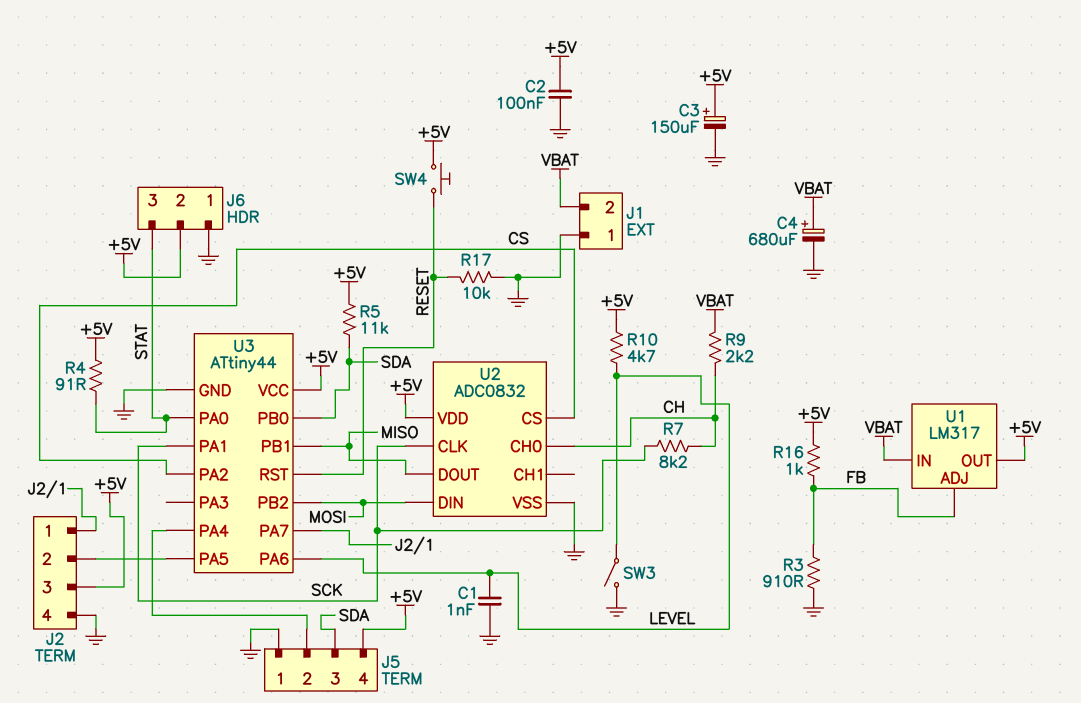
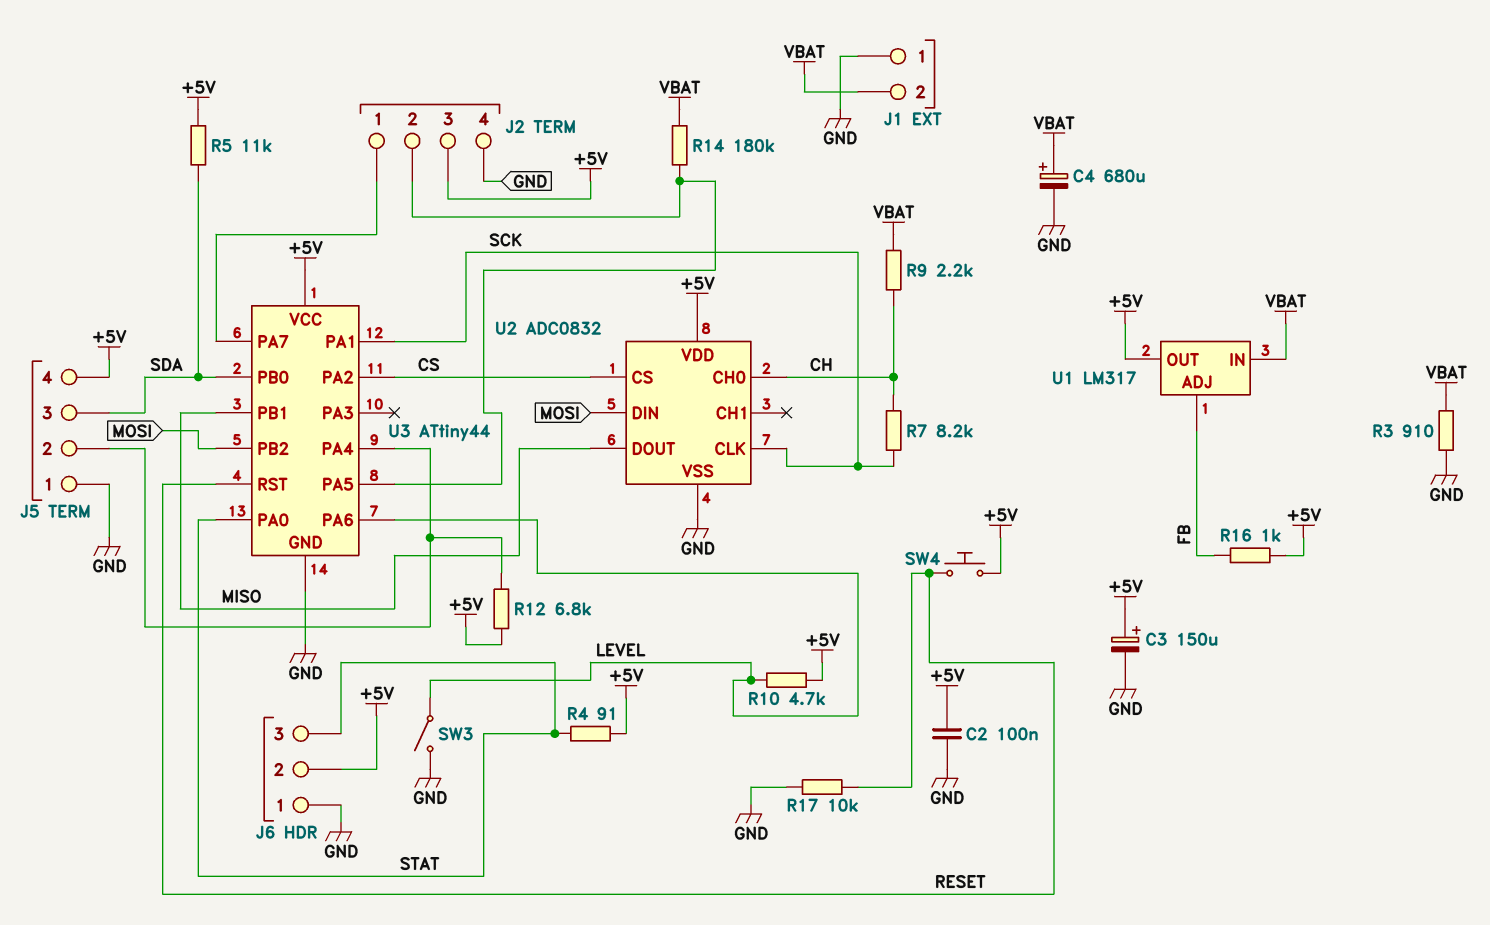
C1: 1nF (GND, LEVEL) -> none
R3: 910 (FB, GND) -> 910 (GND, VBAT)
R12: none -> 6.8k (+5V, J5/2)
R14: none -> 180k (J2/2, VBAT)

